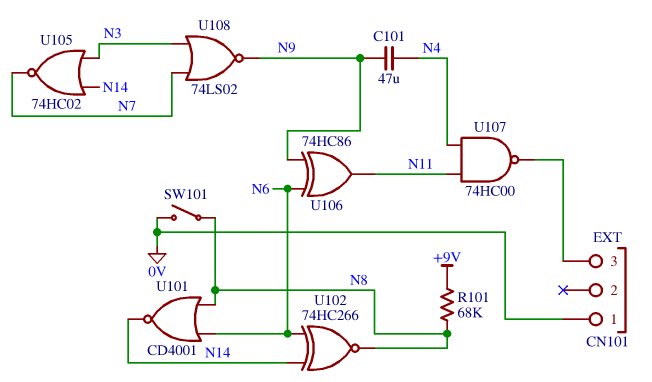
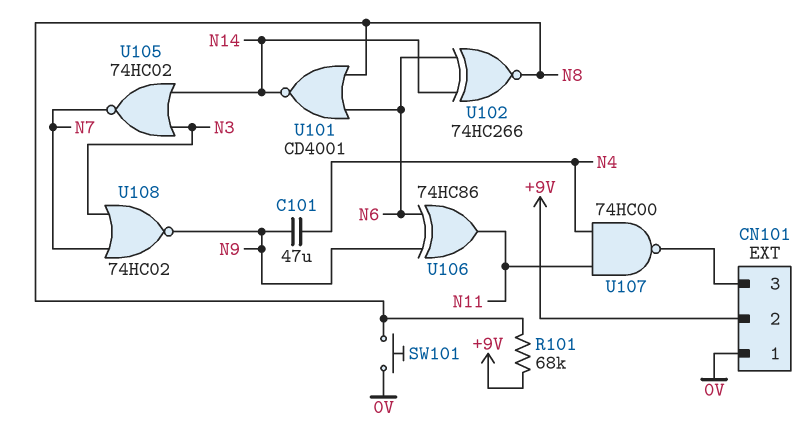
CN101 pin 2: none -> +9V
SW101: switch (0V, N8) -> button (0V, N8)
U108: NOR 74LS02 (in N3, in N7, out N9) -> NOR 74HC02 (in N3, in N7, out N9)

